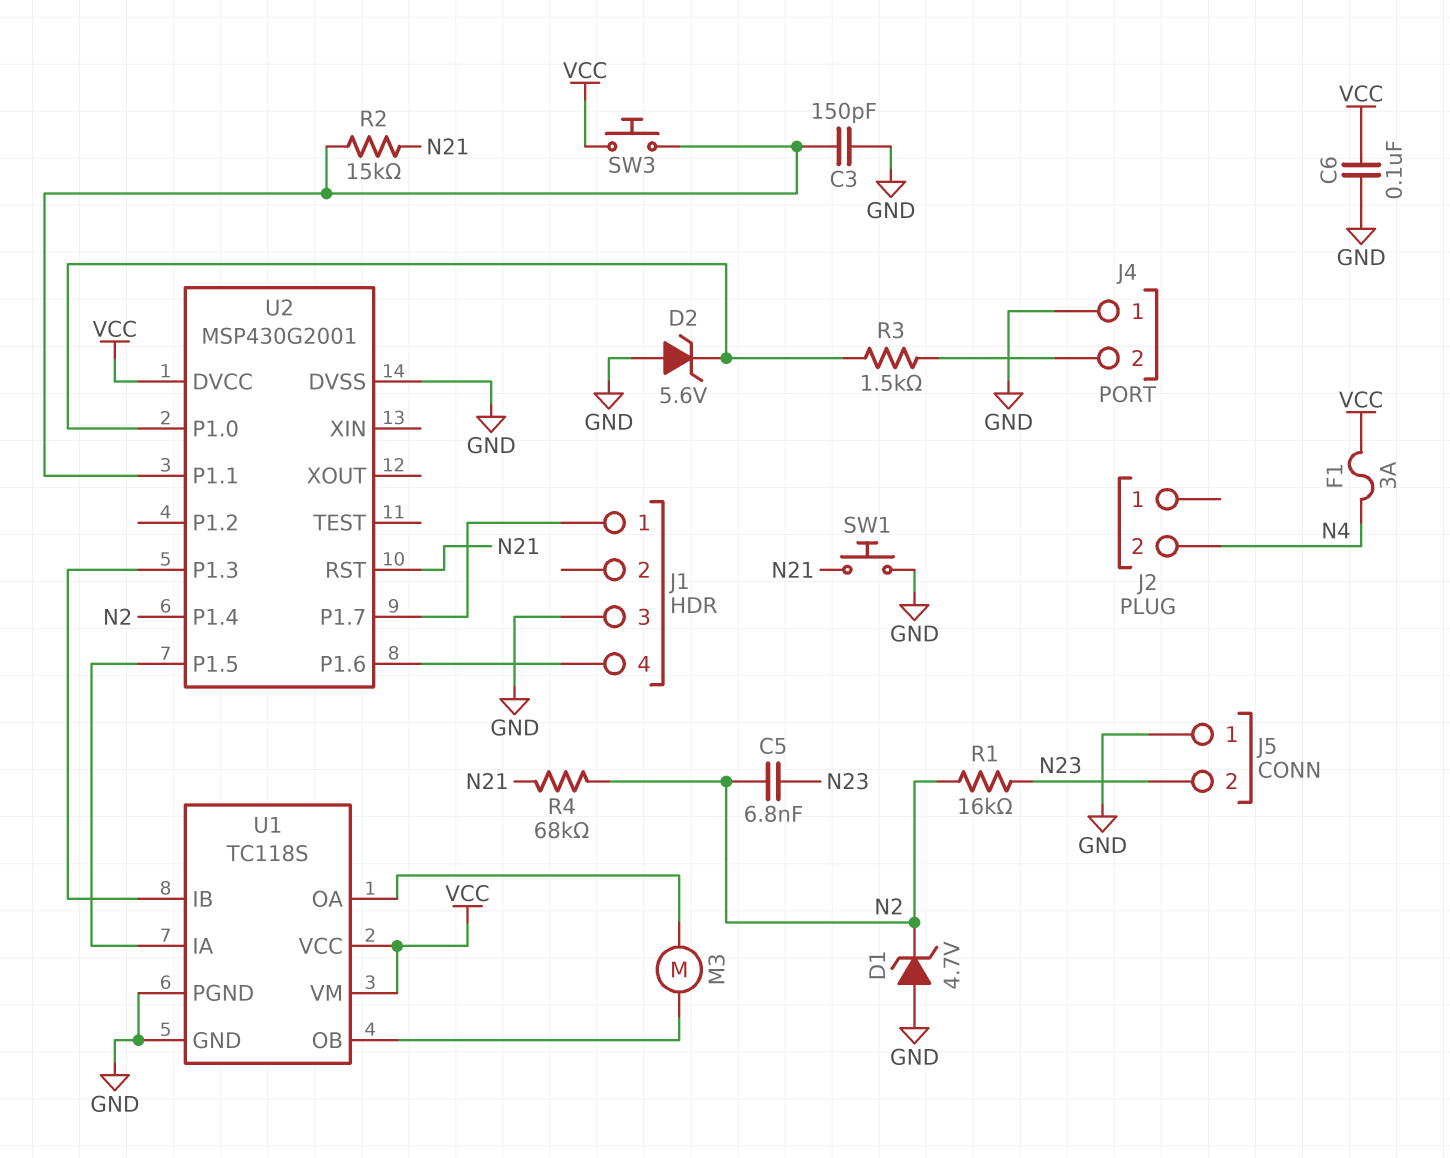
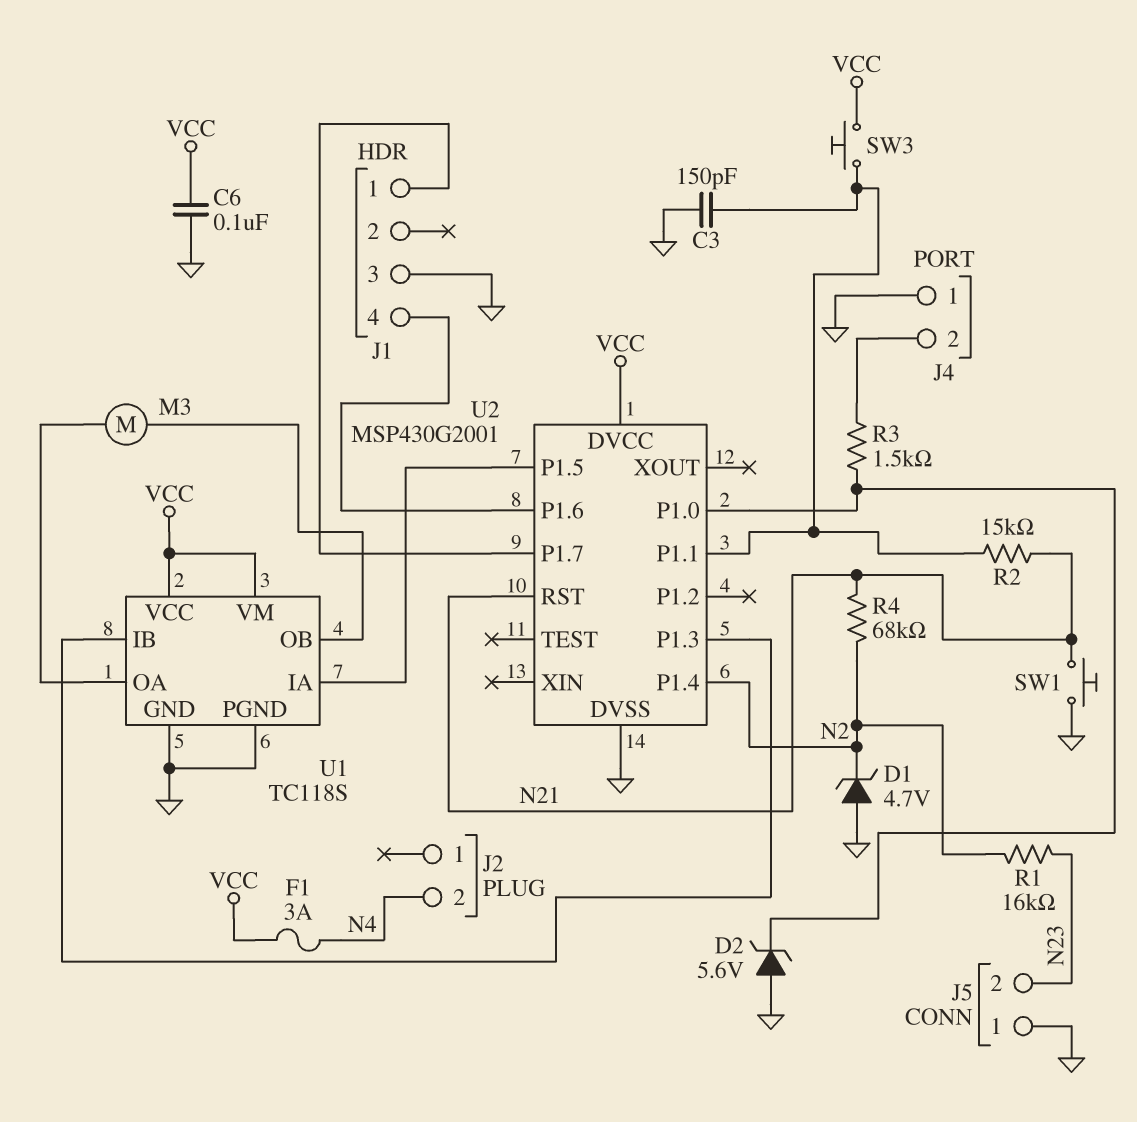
C5: 6.8nF (N2, N23) -> none

